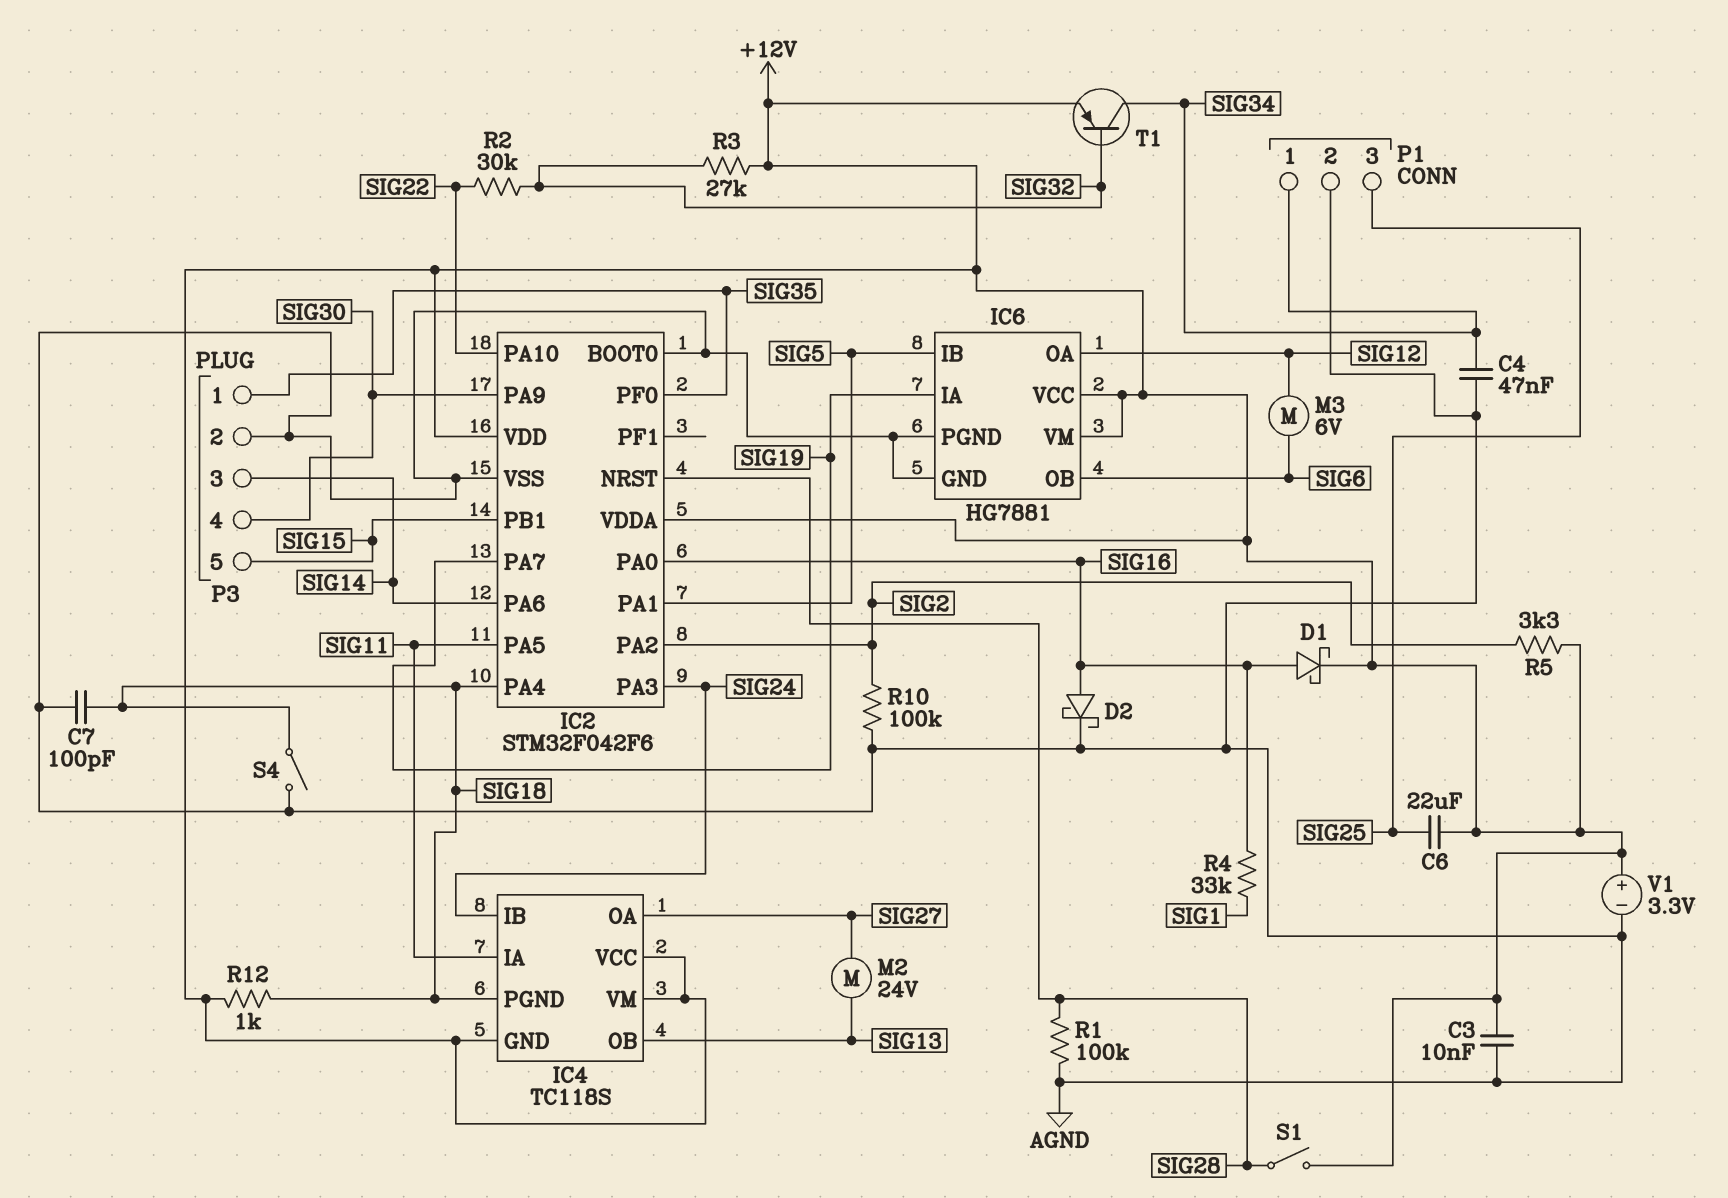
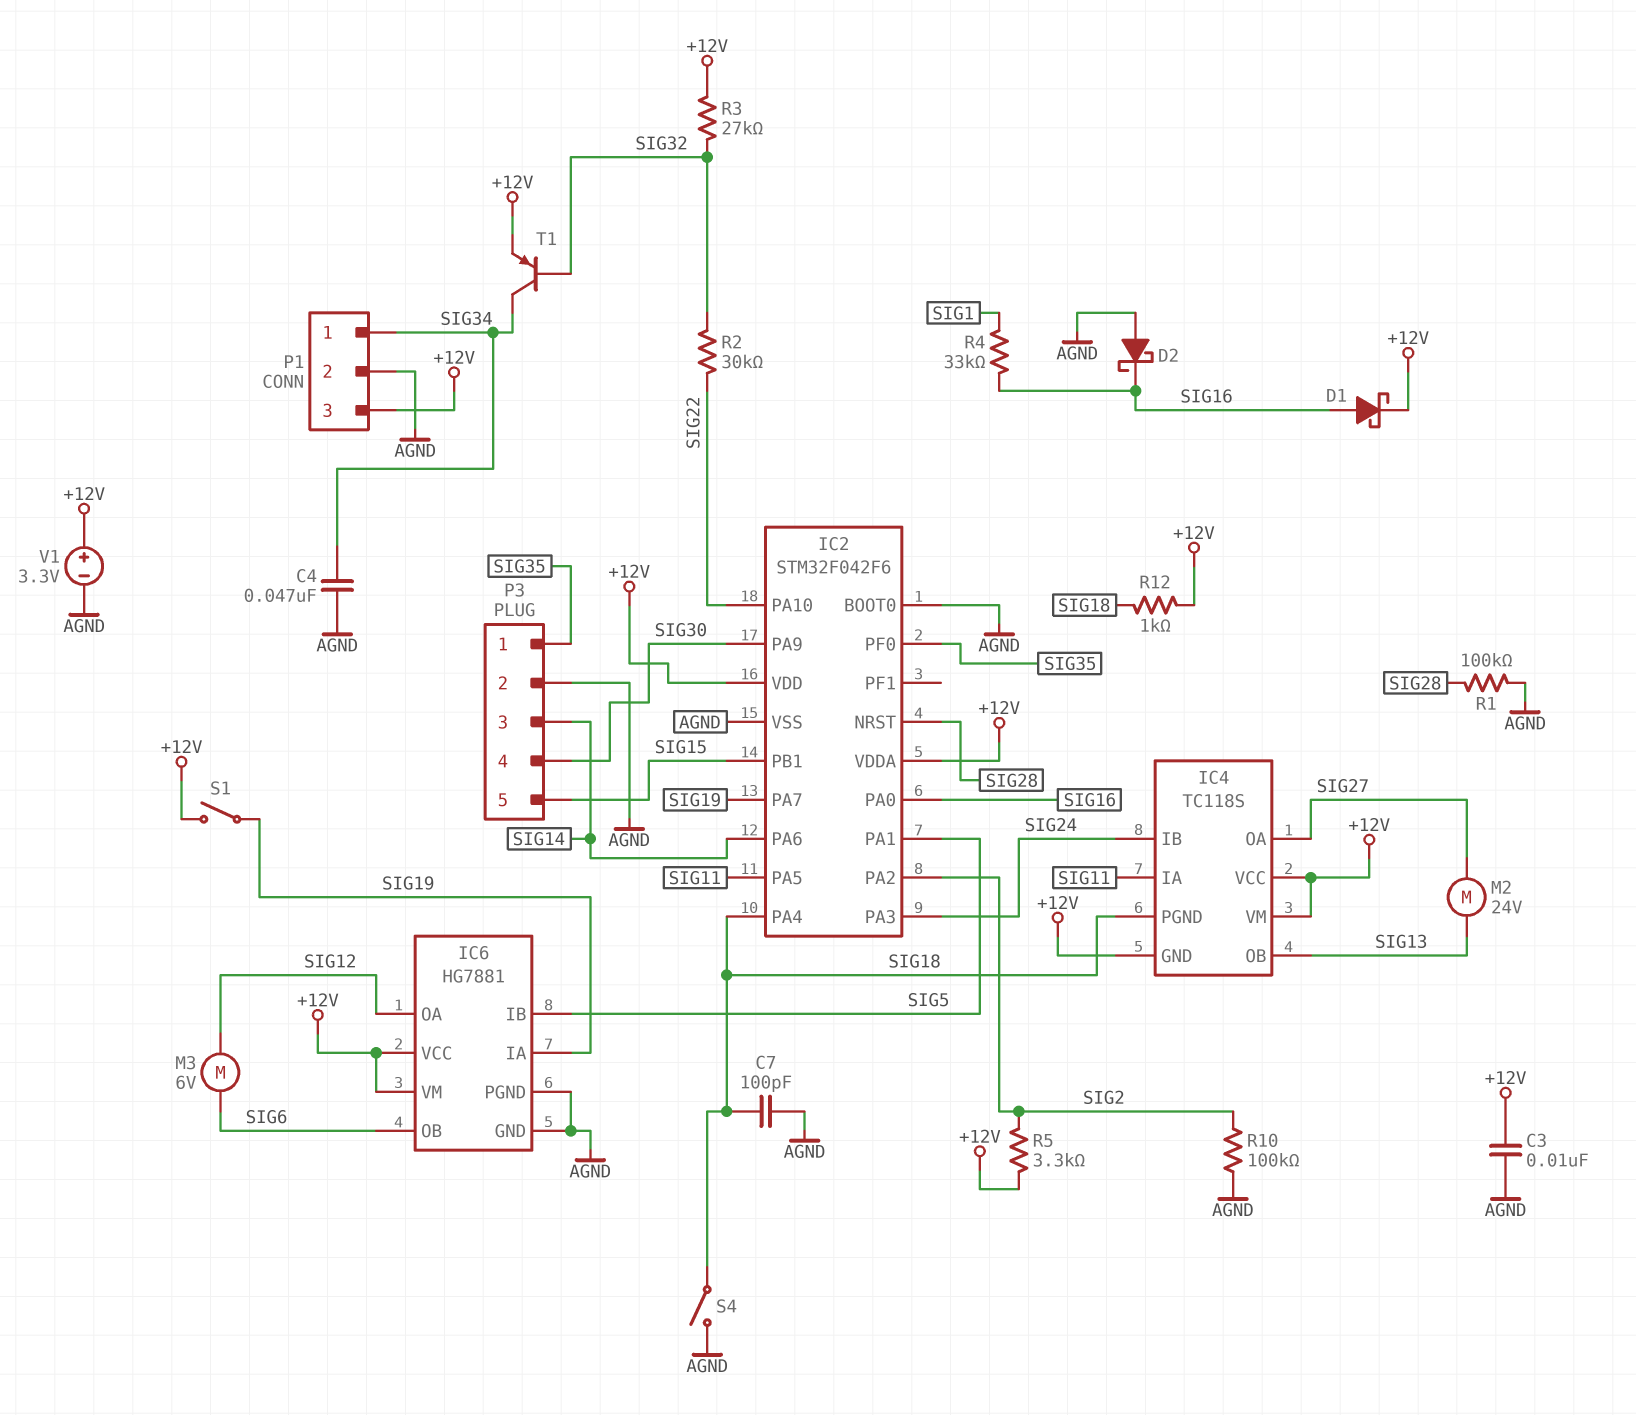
C6: 22uF (+12V, SIG25) -> none
D2: schottky (A SIG16, K AGND) -> schottky (A AGND, K SIG16)
P1 pin 3: SIG25 -> +12V
S1: switch (+12V, SIG28) -> switch (+12V, SIG19)

